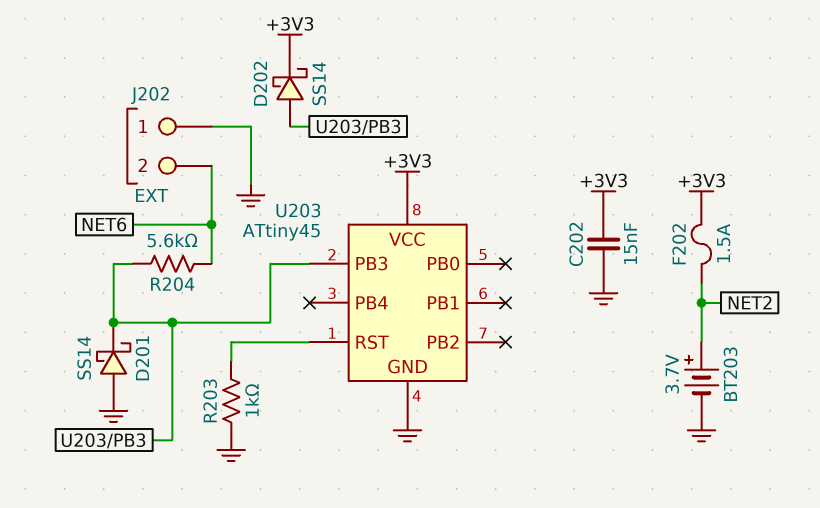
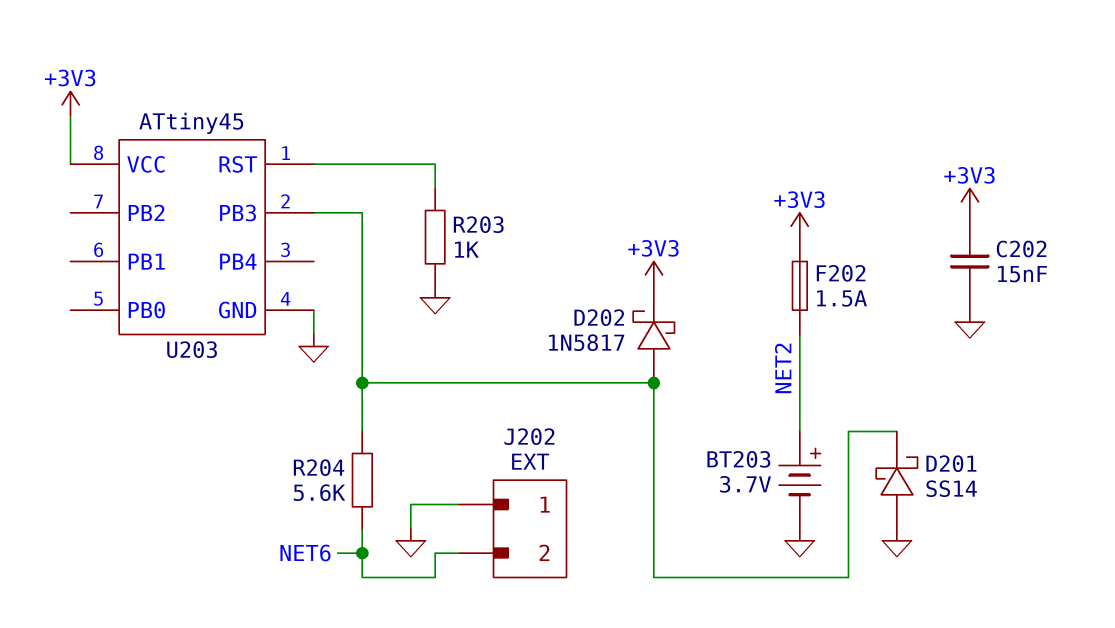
D202: schottky SS14 (A U203/PB3, K +3V3) -> schottky 1N5817 (A U203/PB3, K +3V3)

